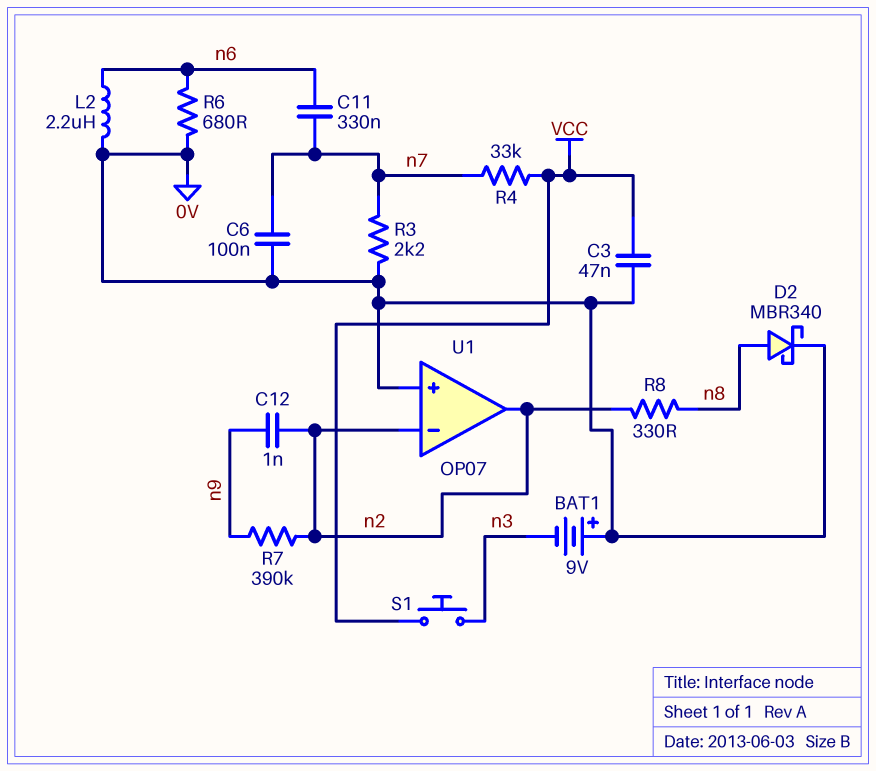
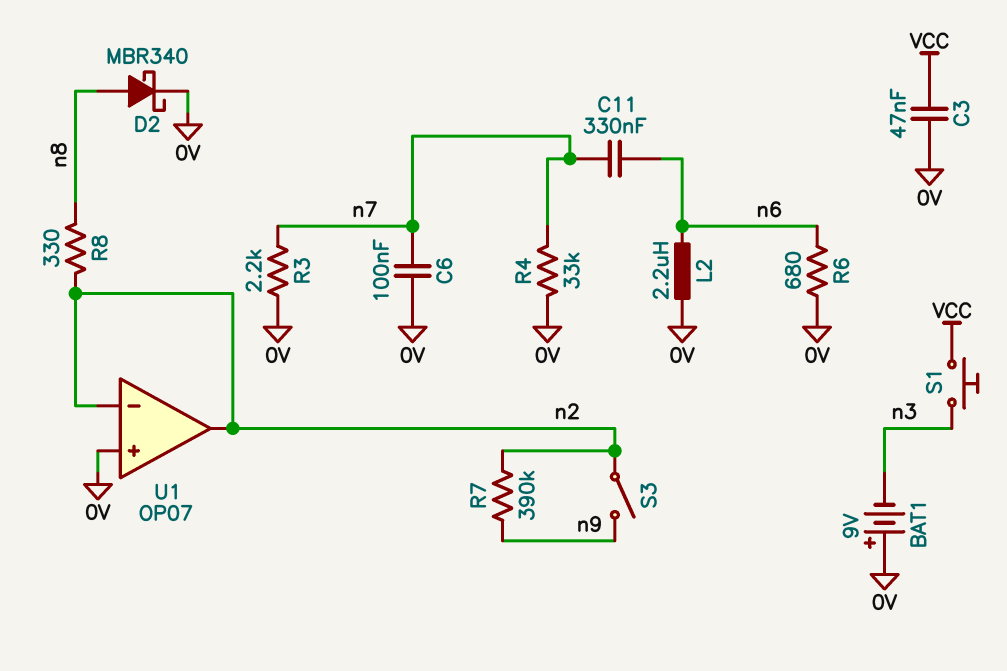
C12: 1nF (n2, n9) -> none
R4: 33k (VCC, n7) -> 33k (0V, n7)
S3: none -> switch (n2, n9)

